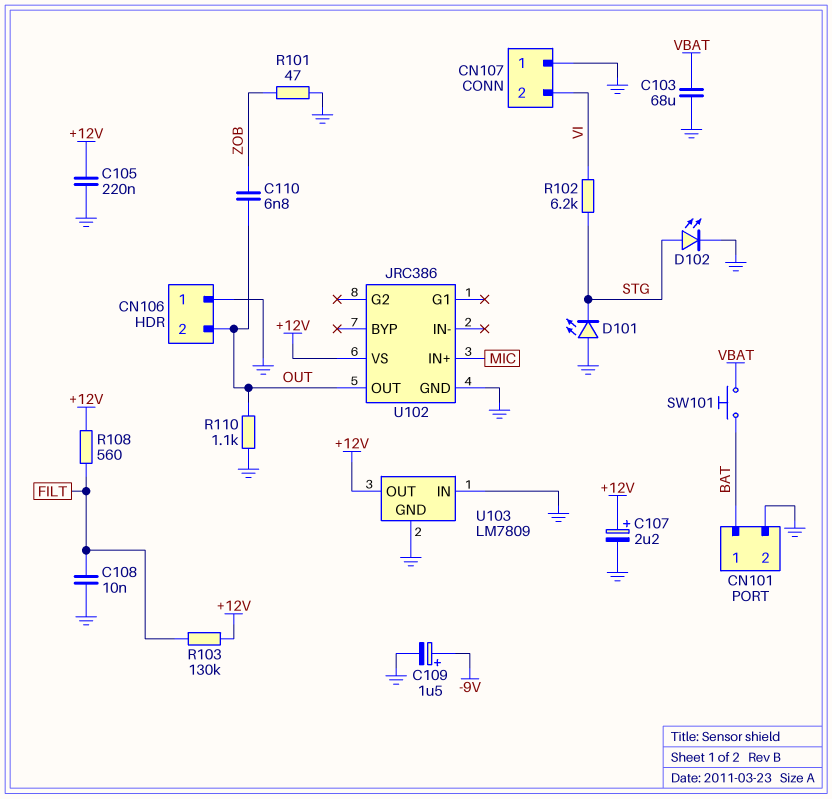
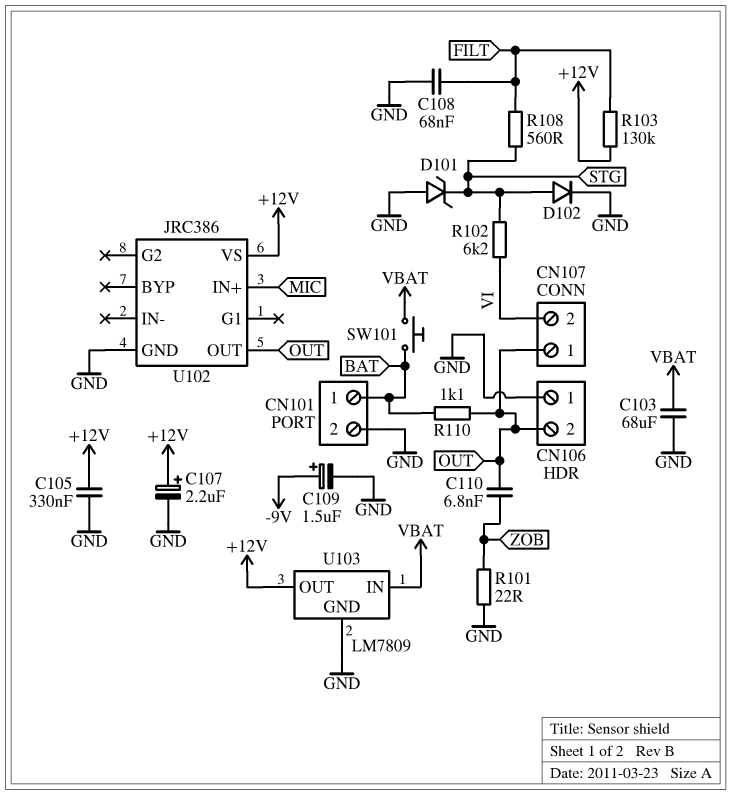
C105: 220nF (+12V, GND) -> 330nF (+12V, GND)
C108: 10nF (FILT, GND) -> 68nF (FILT, GND)
CN107 pin 1: GND -> OUT
D101: LED (A GND, K STG) -> zener (A GND, K STG)
D102: LED (A STG, K GND) -> diode (A STG, K GND)
R101: 47 (GND, ZOB) -> 22 (GND, ZOB)
R108: 560 (+12V, FILT) -> 560 (FILT, STG)
R110: 1.1k (GND, OUT) -> 1.1k (BAT, OUT)
U103 pin IN: GND -> VBAT

